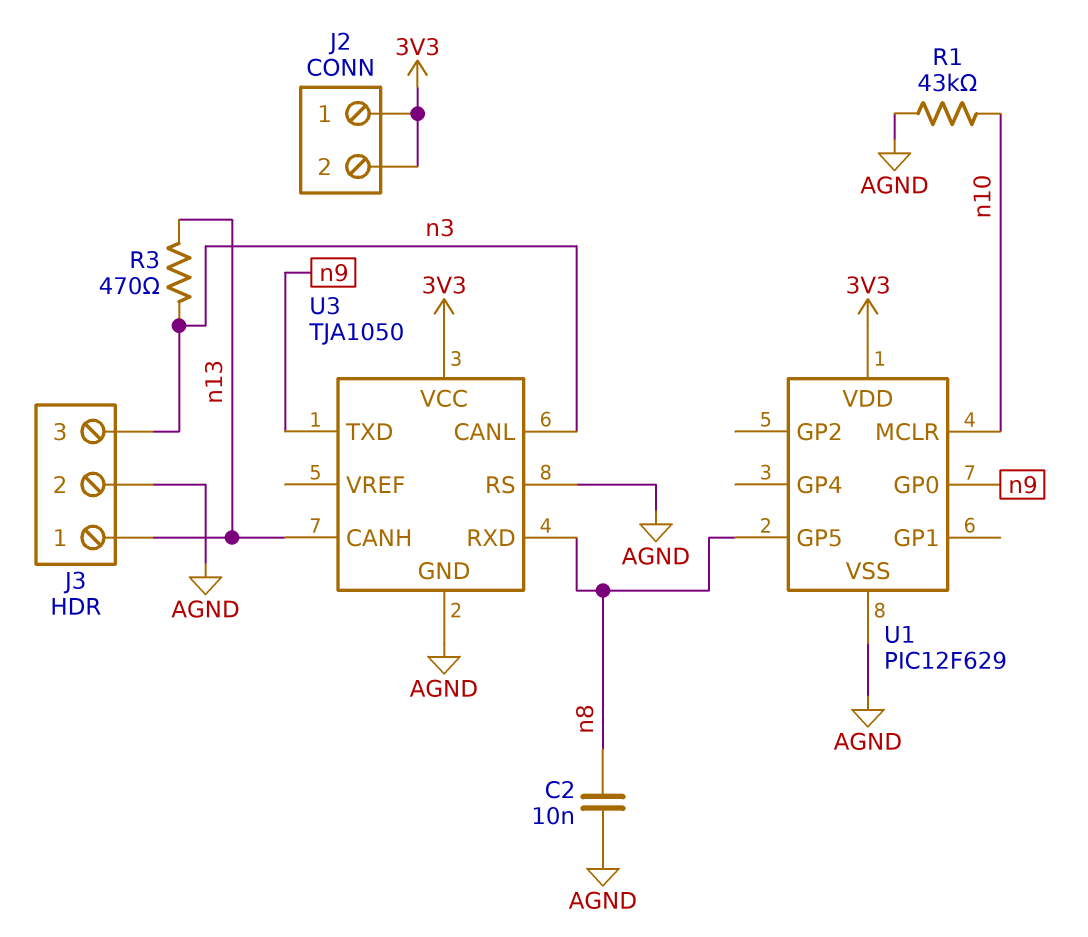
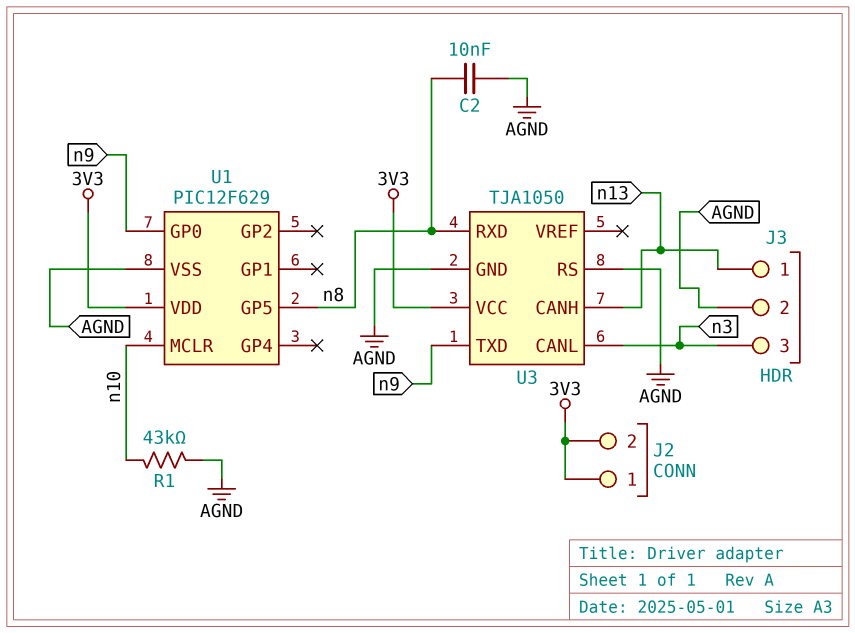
R3: 470 (n3, n13) -> none

